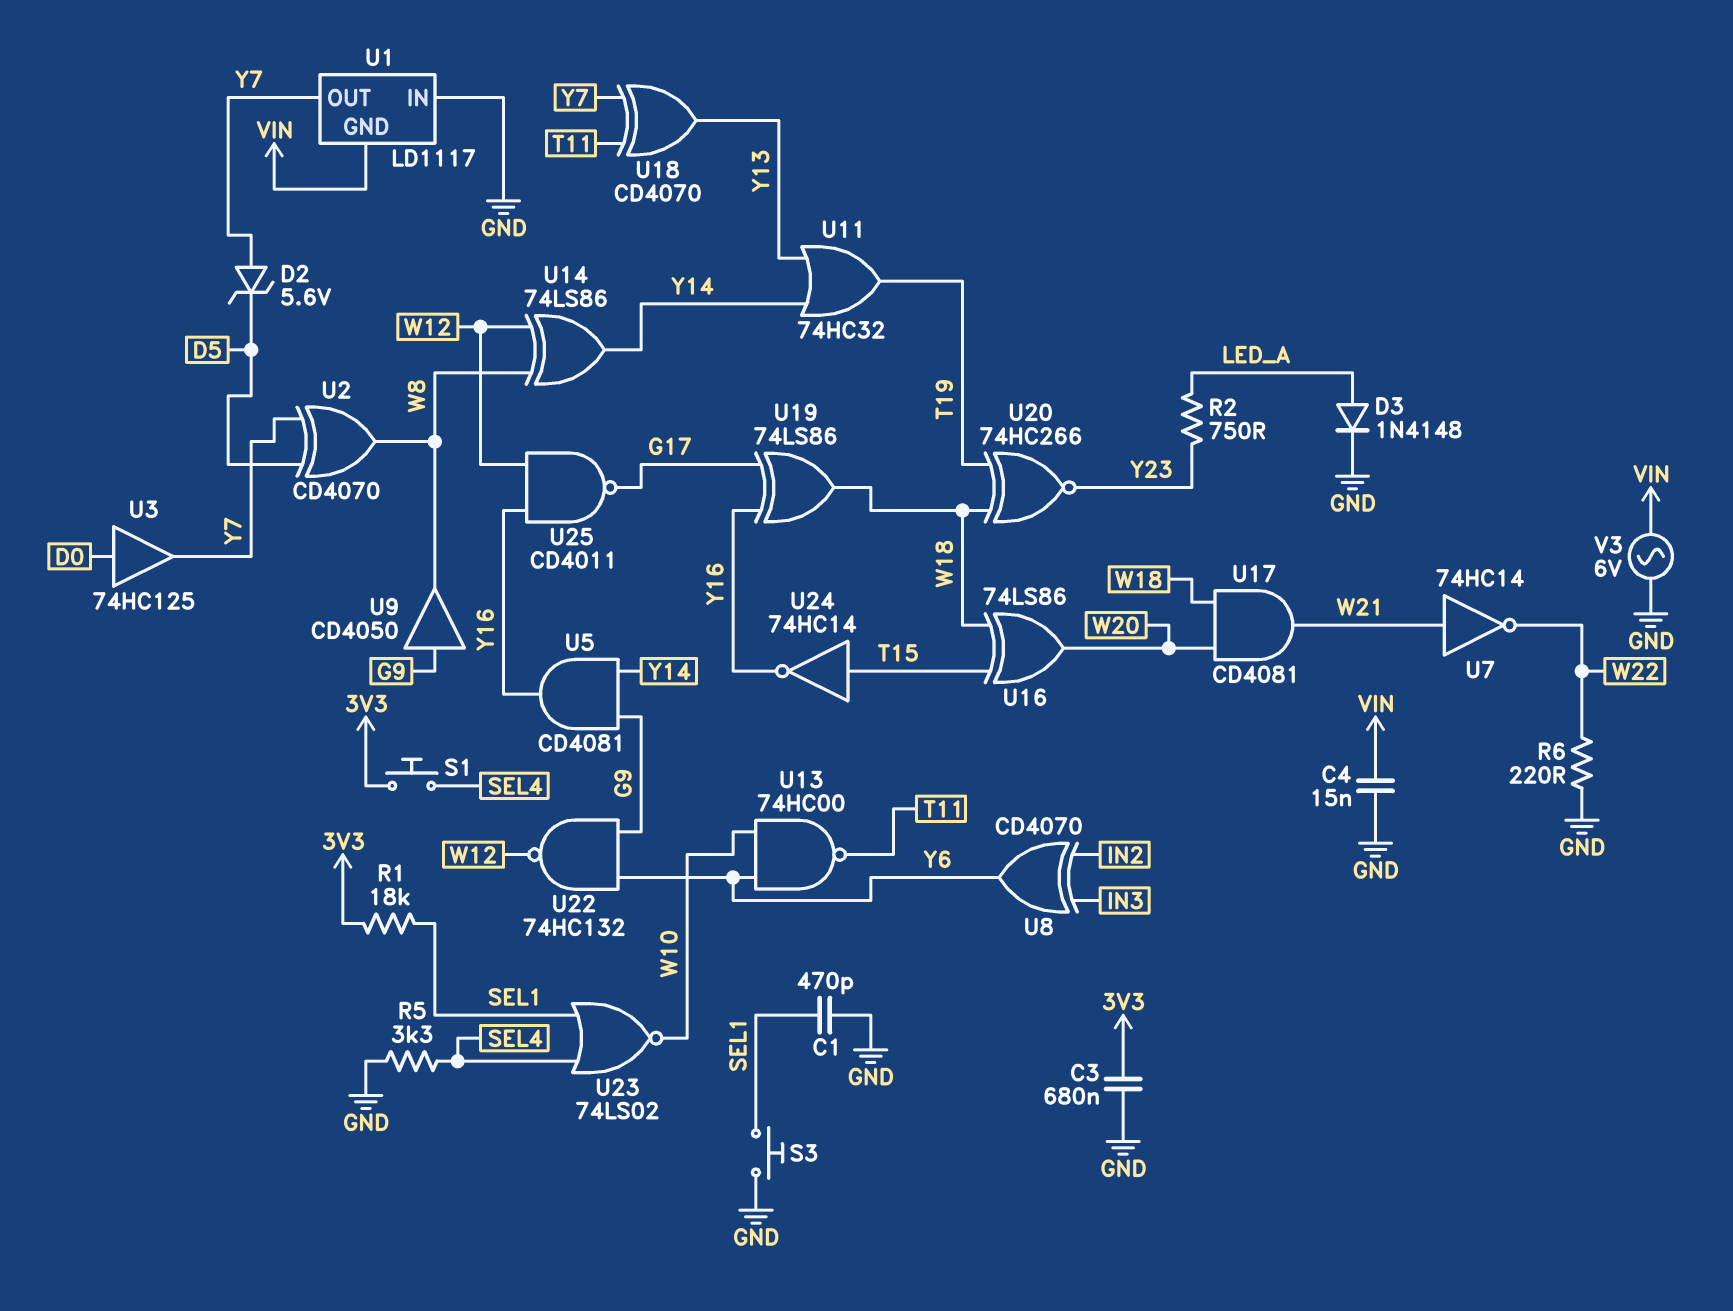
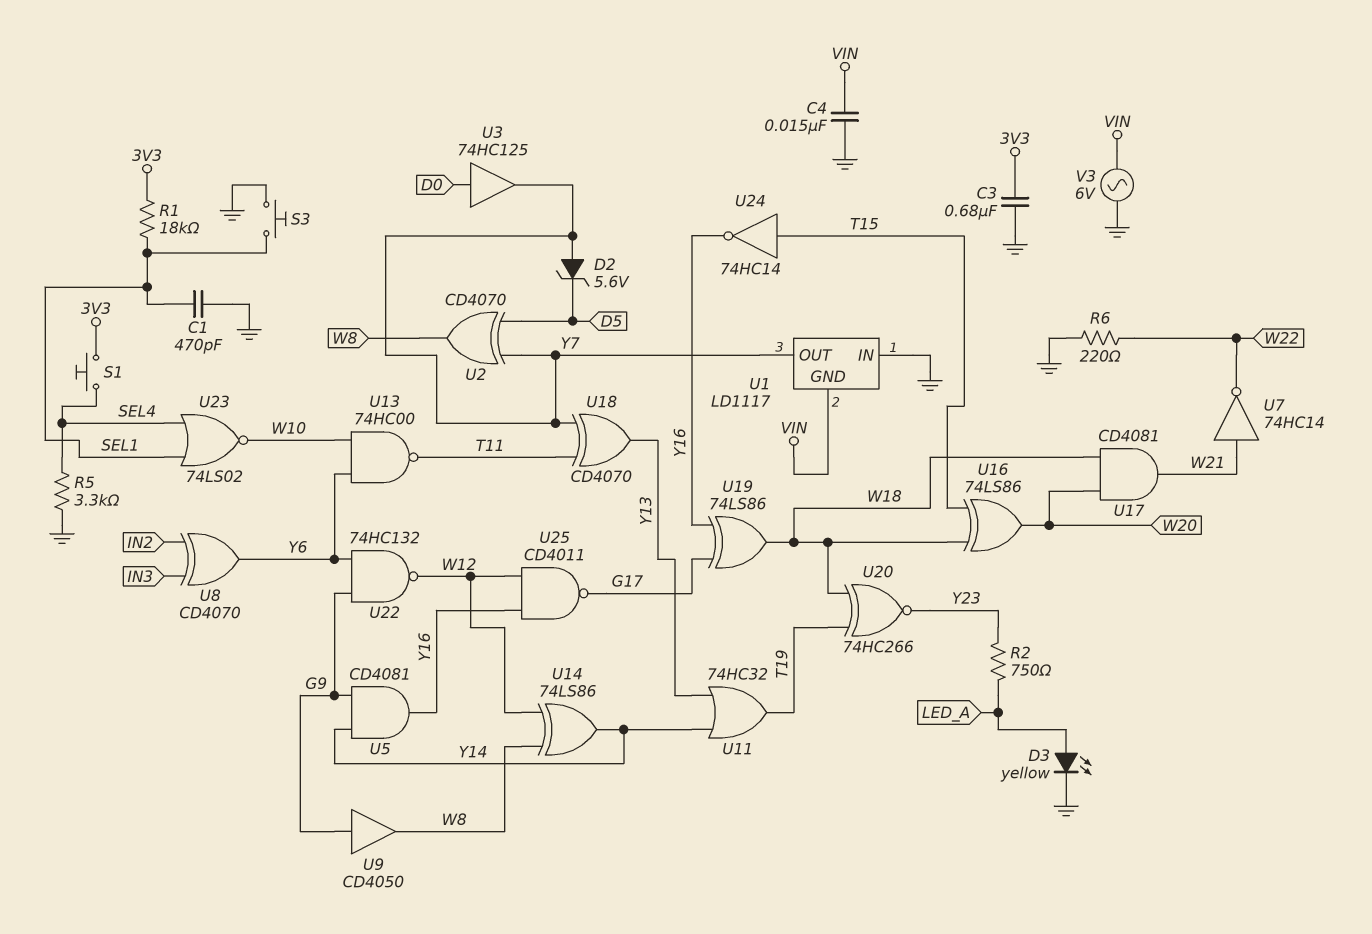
D3: diode 1N4148 (A LED_A, K GND) -> LED yellow (A LED_A, K GND)

